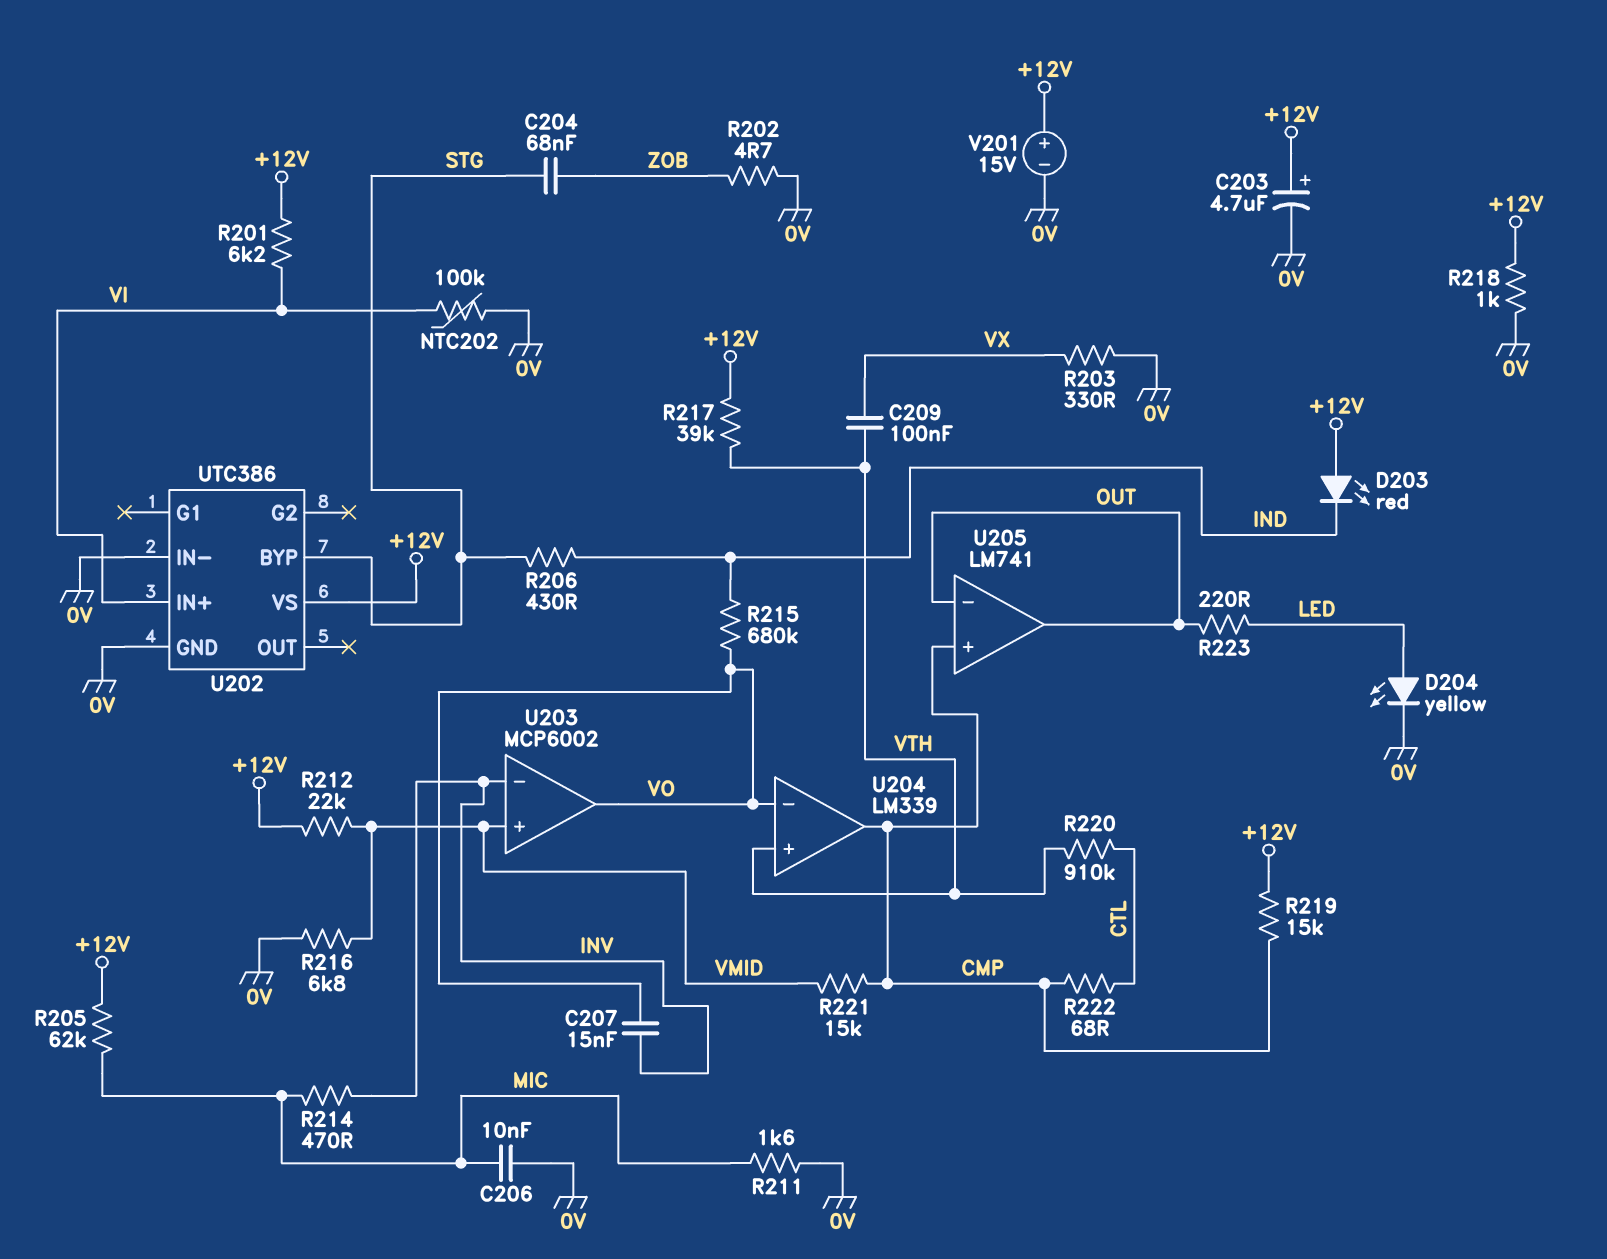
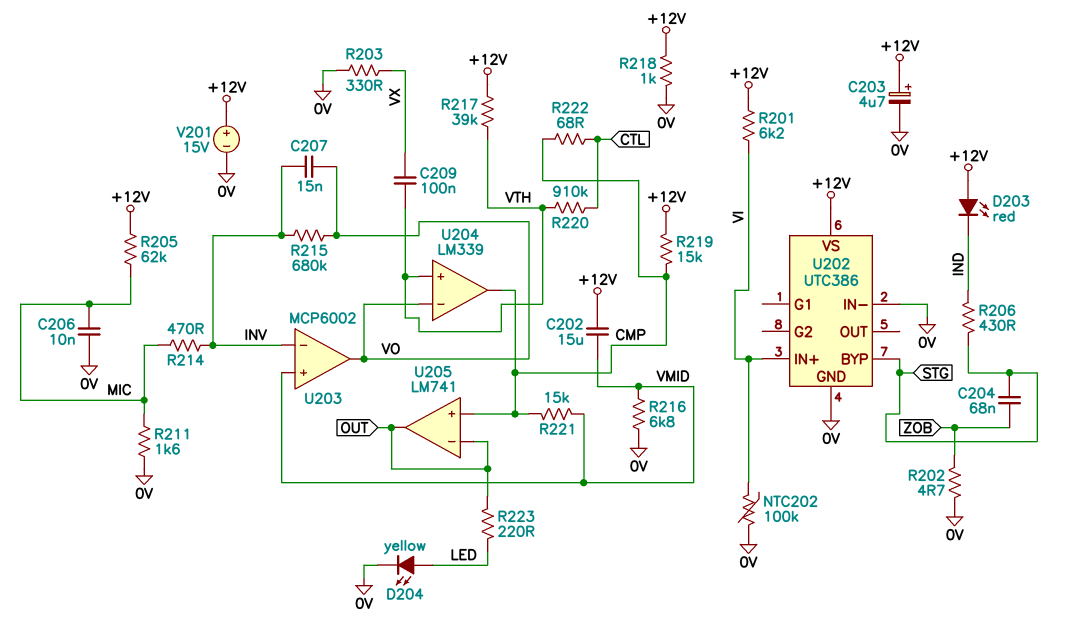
C202: none -> 15uF (+12V, VMID)
R212: 22k (+12V, VMID) -> none
R215: 680k (IND, VO) -> 680k (INV, VO)

